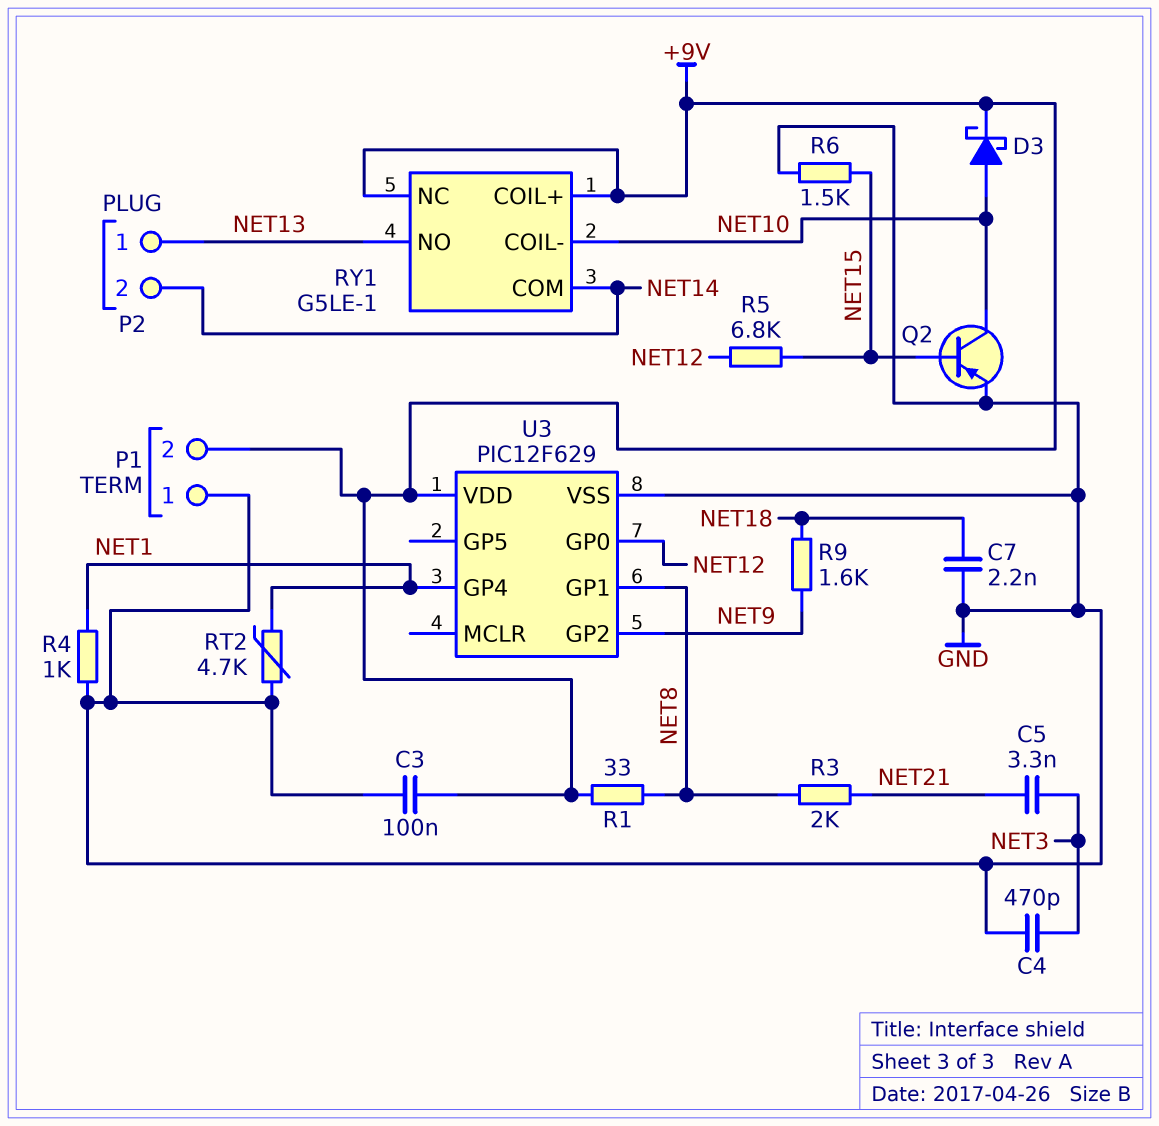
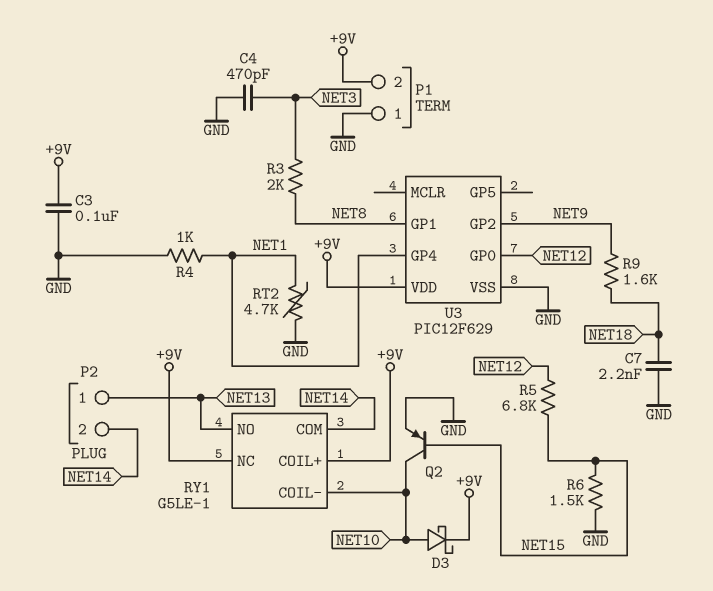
C5: 3.3nF (NET3, NET21) -> none
R1: 33 (+9V, NET8) -> none
R3: 2k (NET8, NET21) -> 2k (NET3, NET8)

